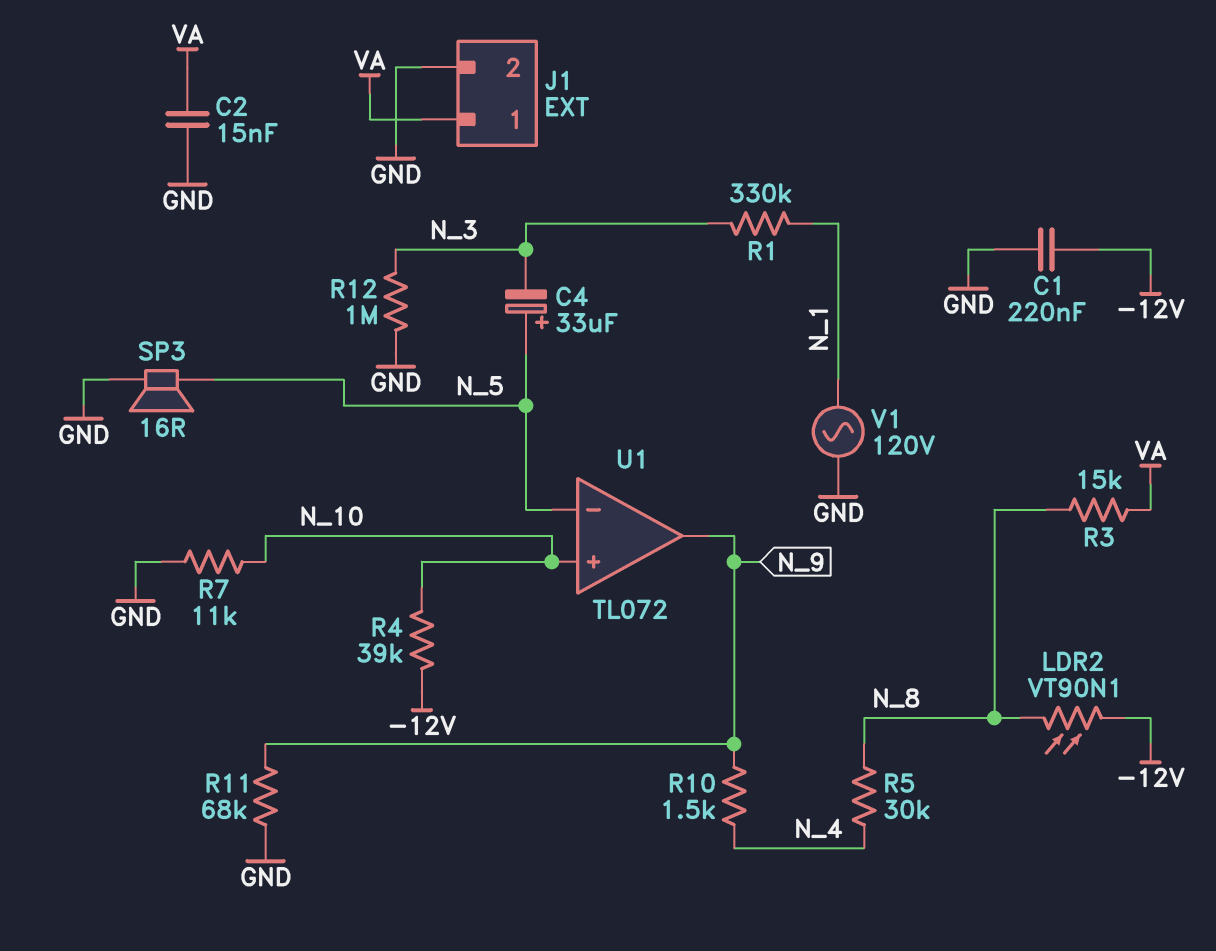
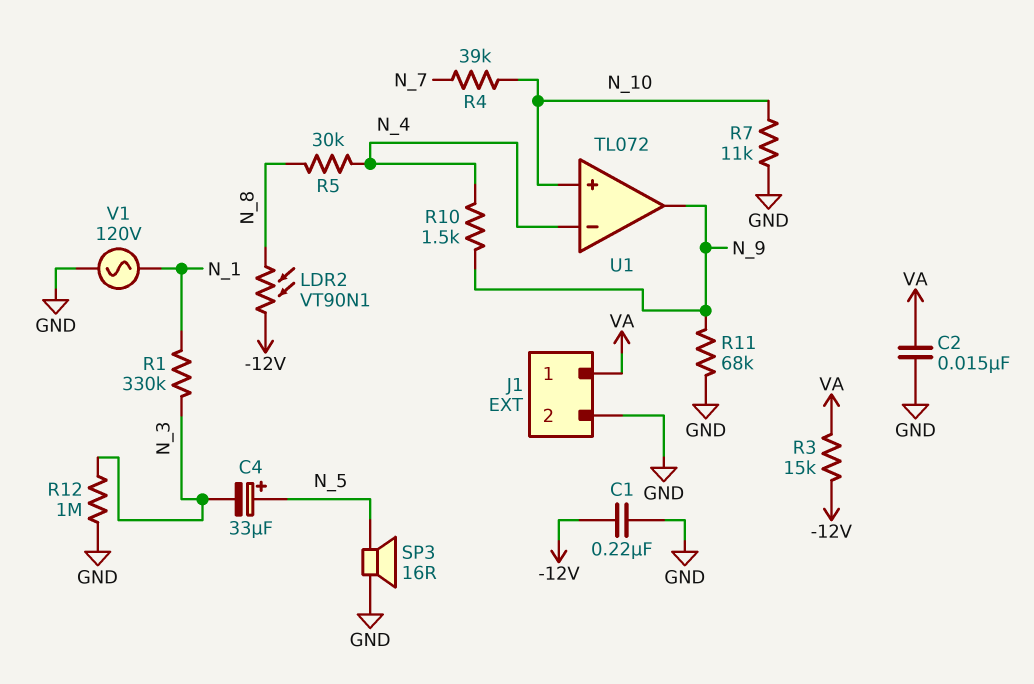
R3: 15k (N_8, VA) -> 15k (-12V, VA)
R4: 39k (-12V, N_10) -> 39k (N_7, N_10)
U1 pin in-: N_5 -> N_4

